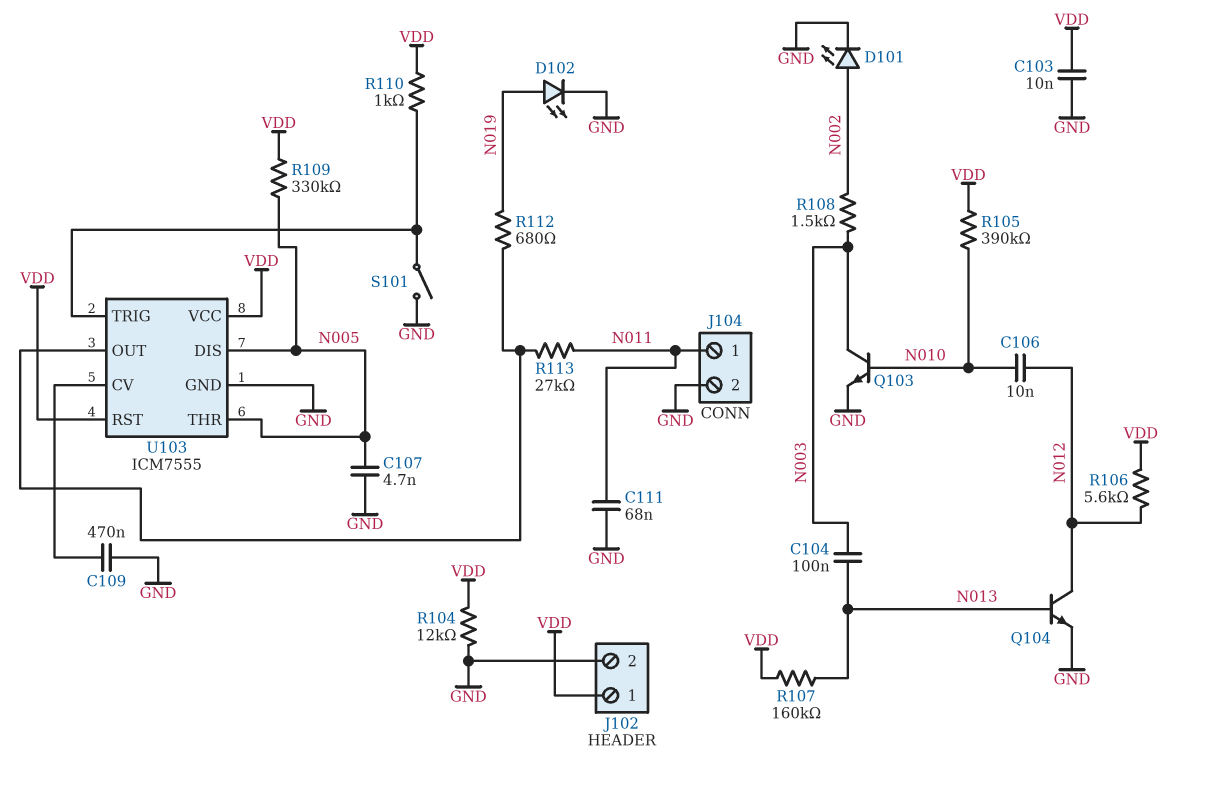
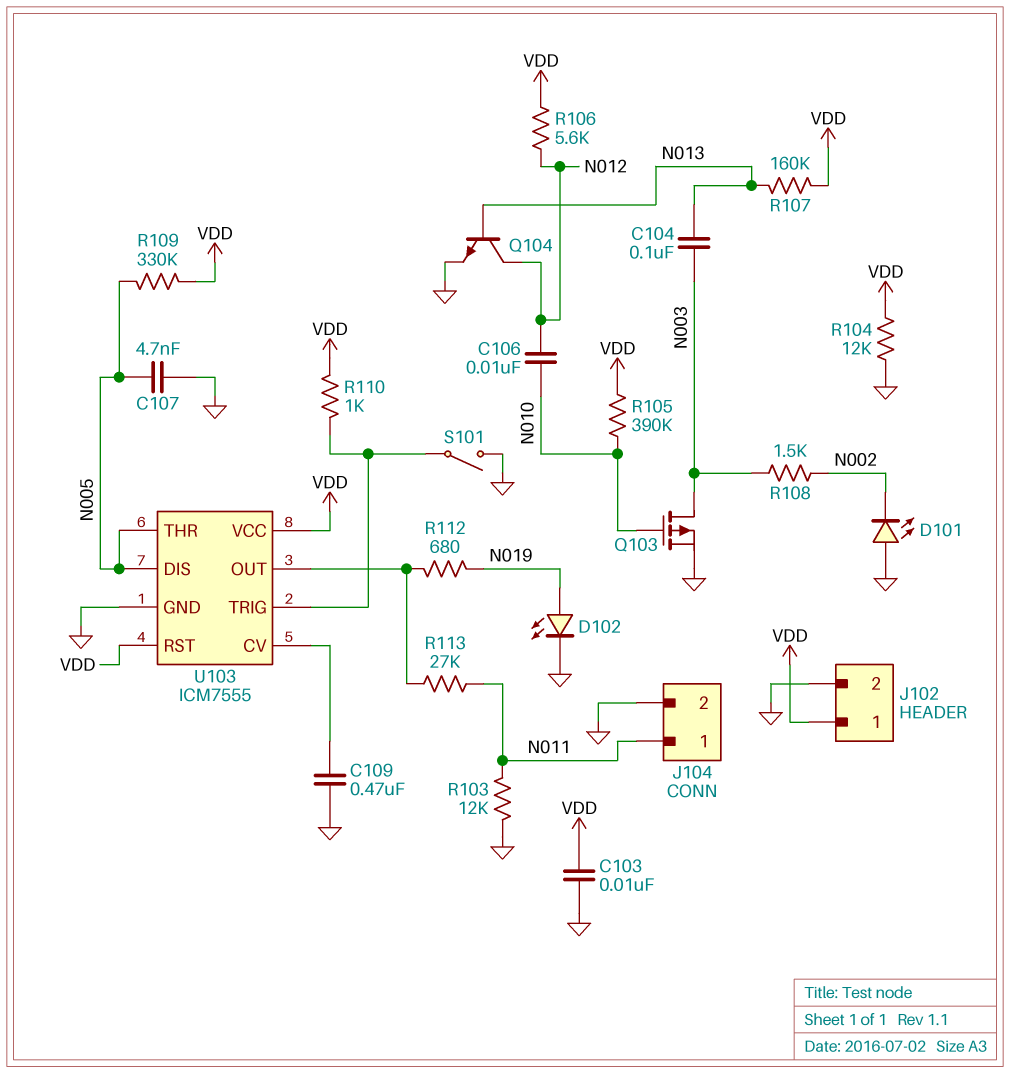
C111: 68nF (GND, N011) -> none
D101: LED (A N002, K GND) -> LED (A GND, K N002)
Q103: NPN (B N010, C N003, E GND) -> PMOS (G N010, D N003, S GND)
R103: none -> 12k (GND, N011)

